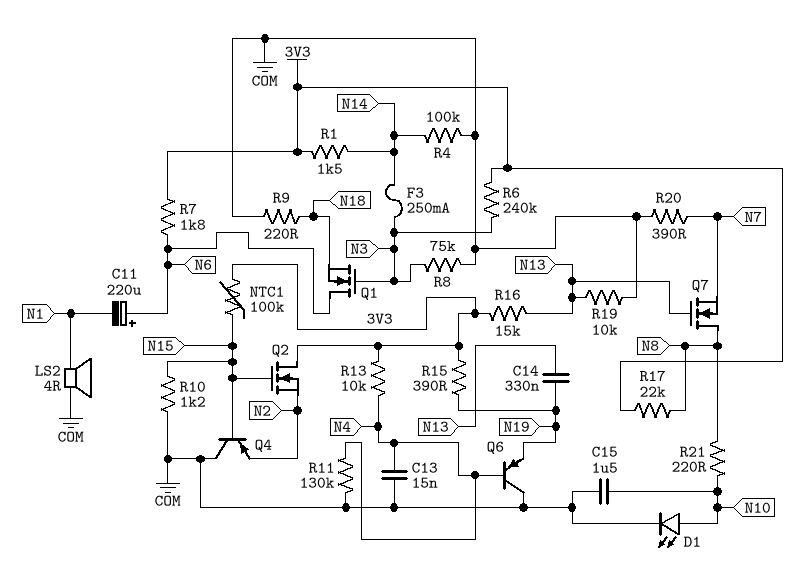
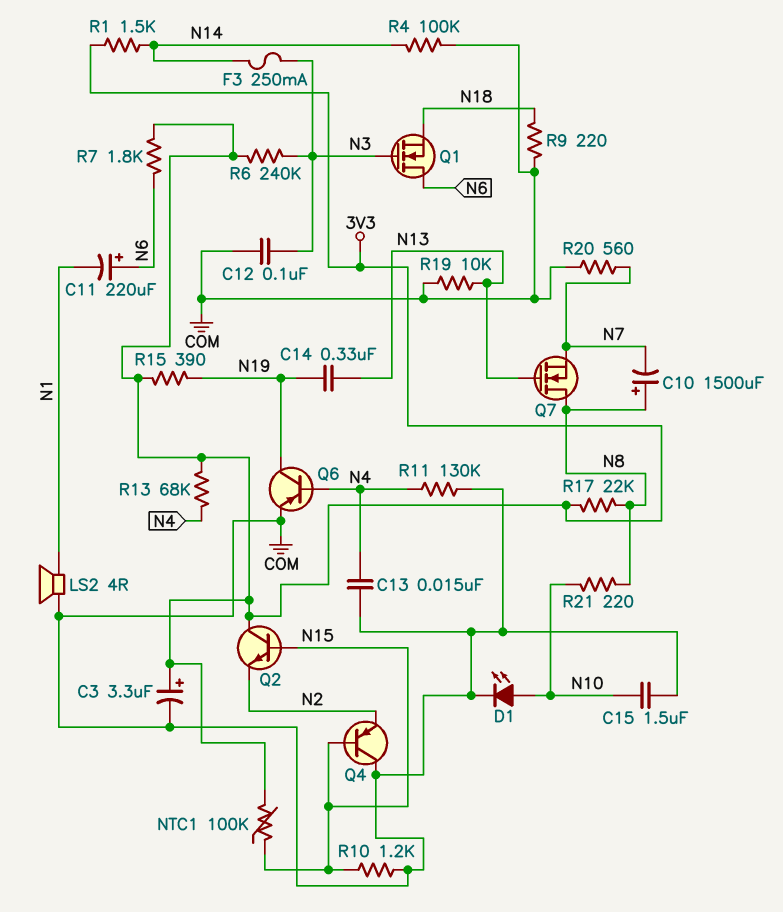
C3: none -> 3.3uF (plus 3V3, minus COM)
C10: none -> 1500uF (plus N8, minus N7)
C12: none -> 100nF (COM, N3)
Q2: NMOS (G N15, D 3V3, S N2) -> NPN (B N15, C 3V3, E N2)
Q6: PNP (B N4, C COM, E N19) -> PNP (B N4, C N19, E COM)
R8: 75k (COM, N3) -> none
R13: 10k (3V3, N4) -> 68k (3V3, N4)
R16: 15k (3V3, N13) -> none
R20: 390 (COM, N7) -> 560 (COM, N7)

